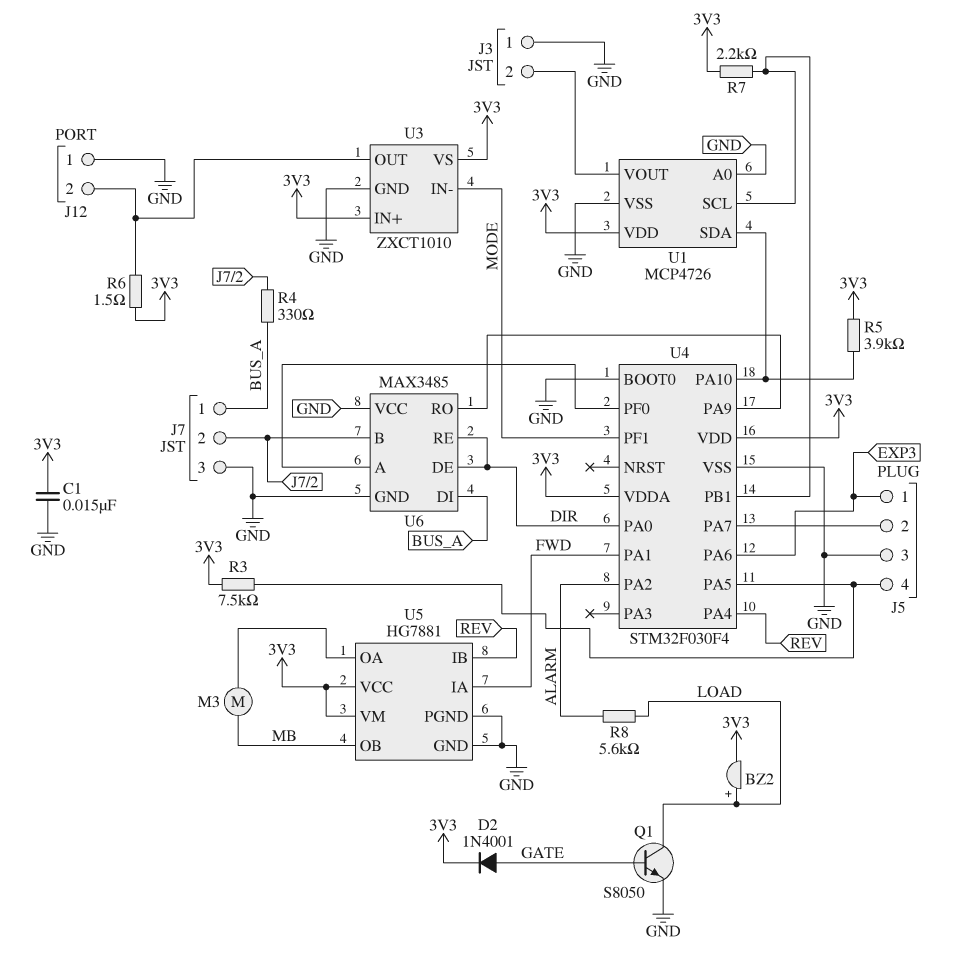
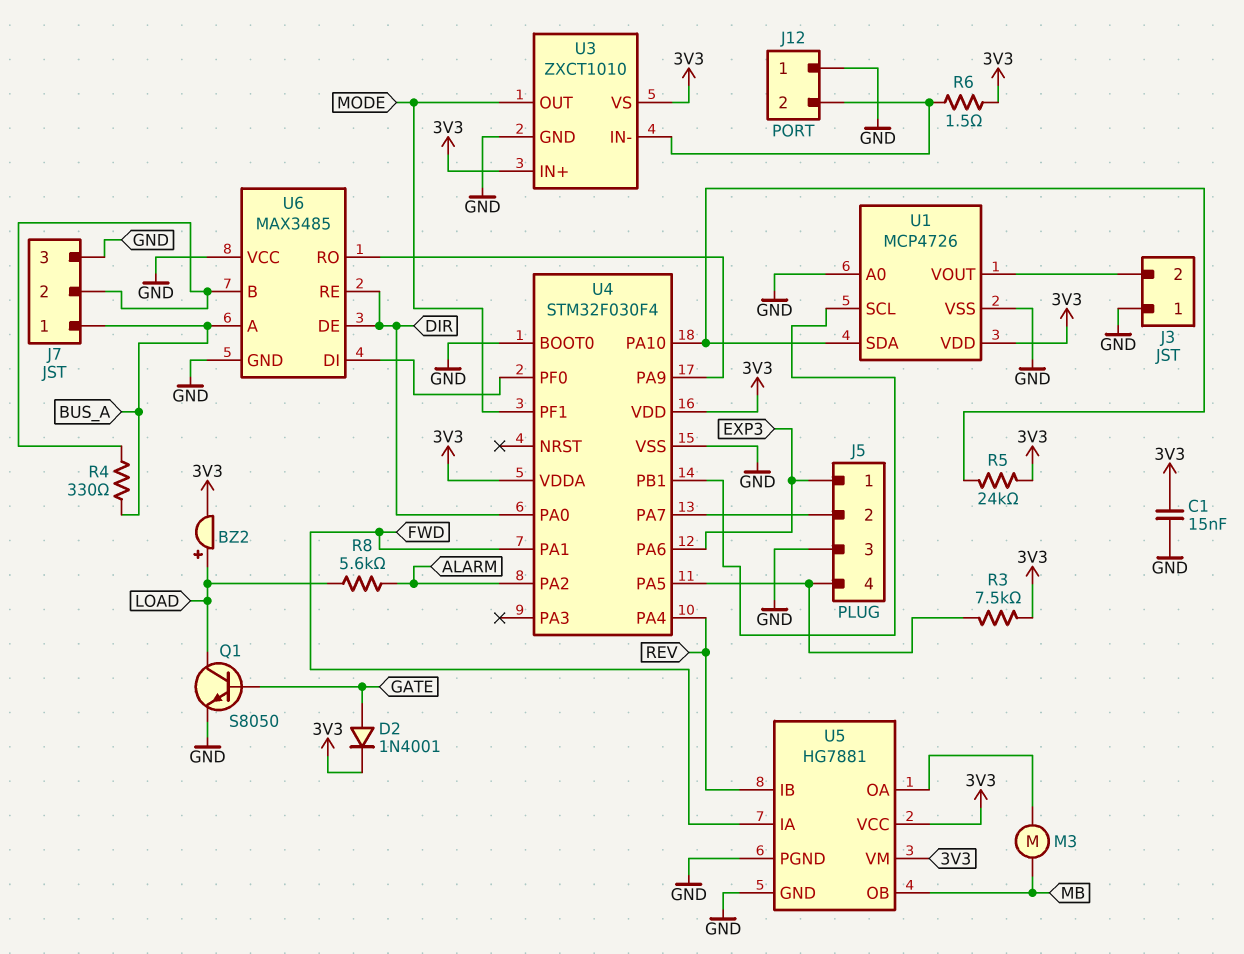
R5: 3.9k (3V3, U1/SDA) -> 24k (3V3, U1/SDA)
R7: 2.2k (3V3, U1/SCL) -> none
U3 pin IN-: MODE -> J12/2
U3 pin OUT: J12/2 -> MODE
U6 pin A: U4/PF0 -> BUS_A
U6 pin DI: BUS_A -> U4/PF0

